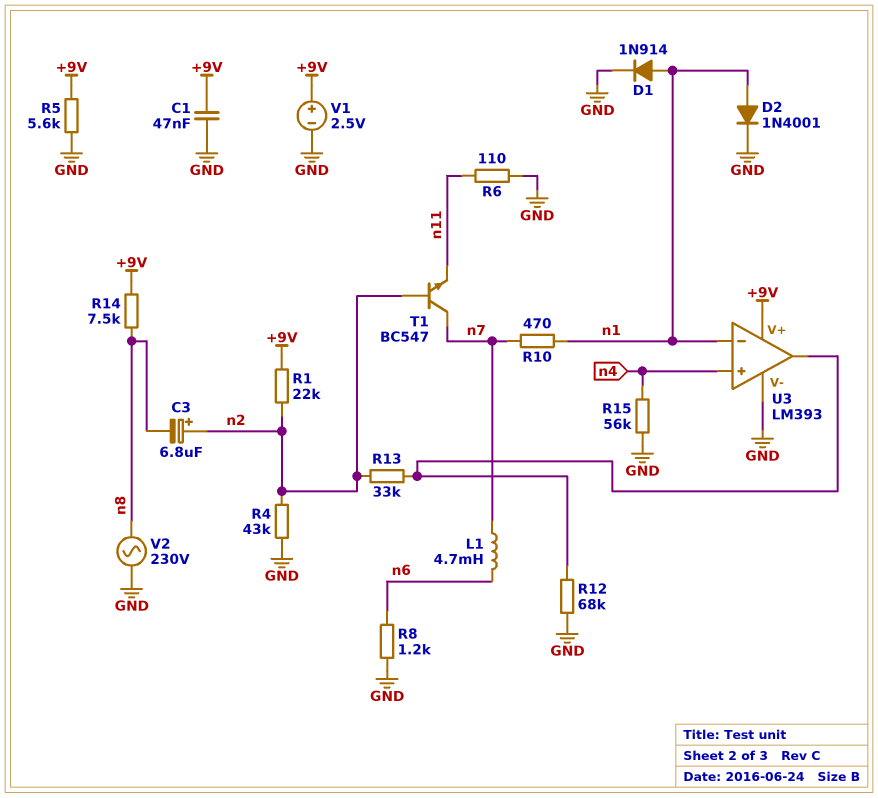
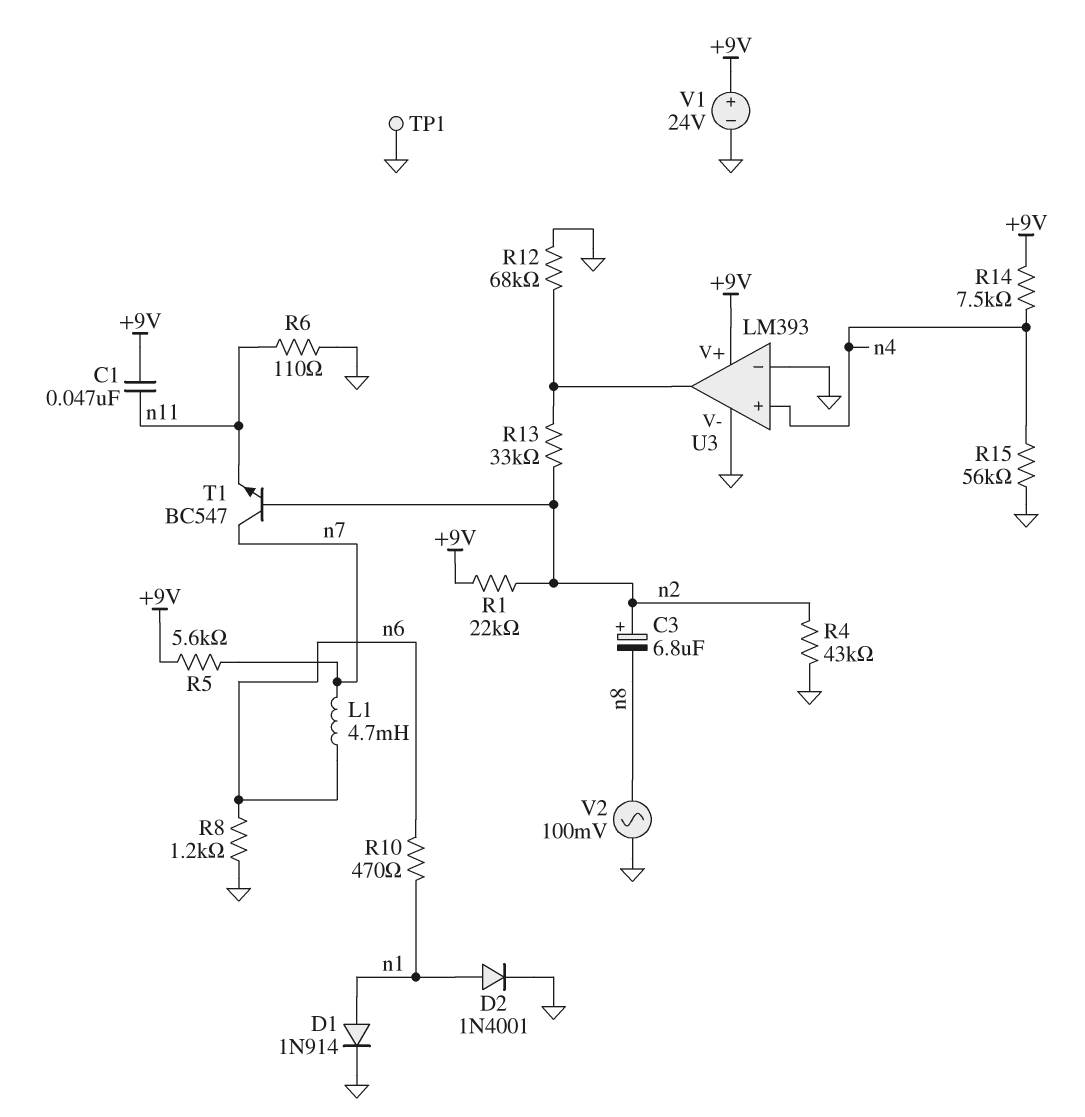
C1: 47nF (+9V, GND) -> 47nF (+9V, n11)
R5: 5.6k (+9V, GND) -> 5.6k (+9V, n7)
R10: 470 (n1, n7) -> 470 (n1, n6)
R14: 7.5k (+9V, n8) -> 7.5k (+9V, n4)
TP1: none -> test point (GND)
U3 pin in-: n1 -> GND
V1: 2.5V (plus +9V, minus GND) -> 24V (plus +9V, minus GND)
V2: AC 230V (GND, n8) -> AC 100mV (GND, n8)

